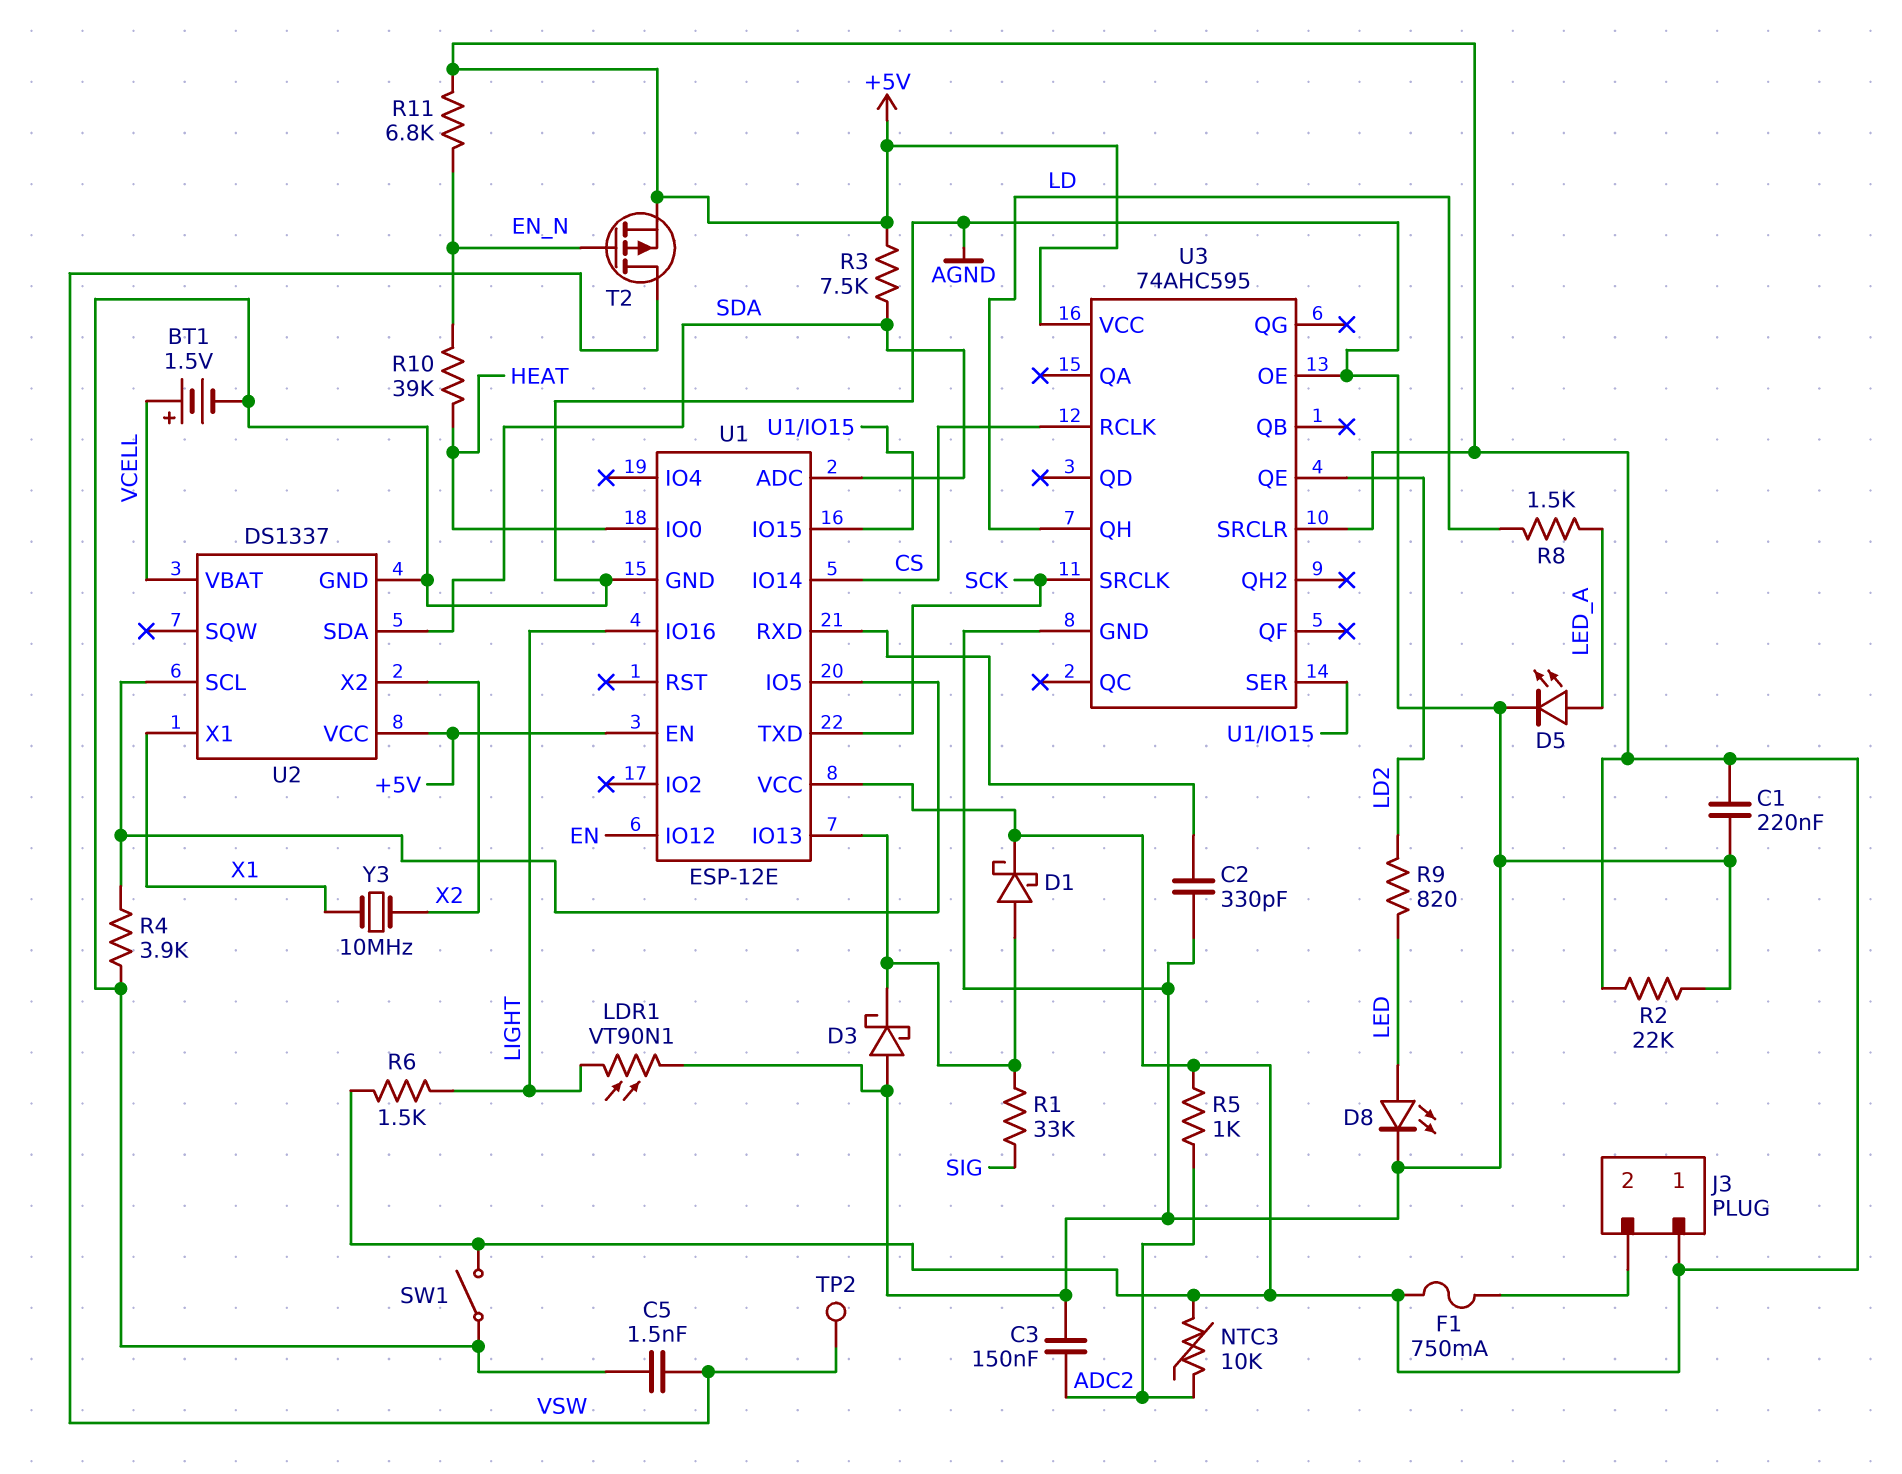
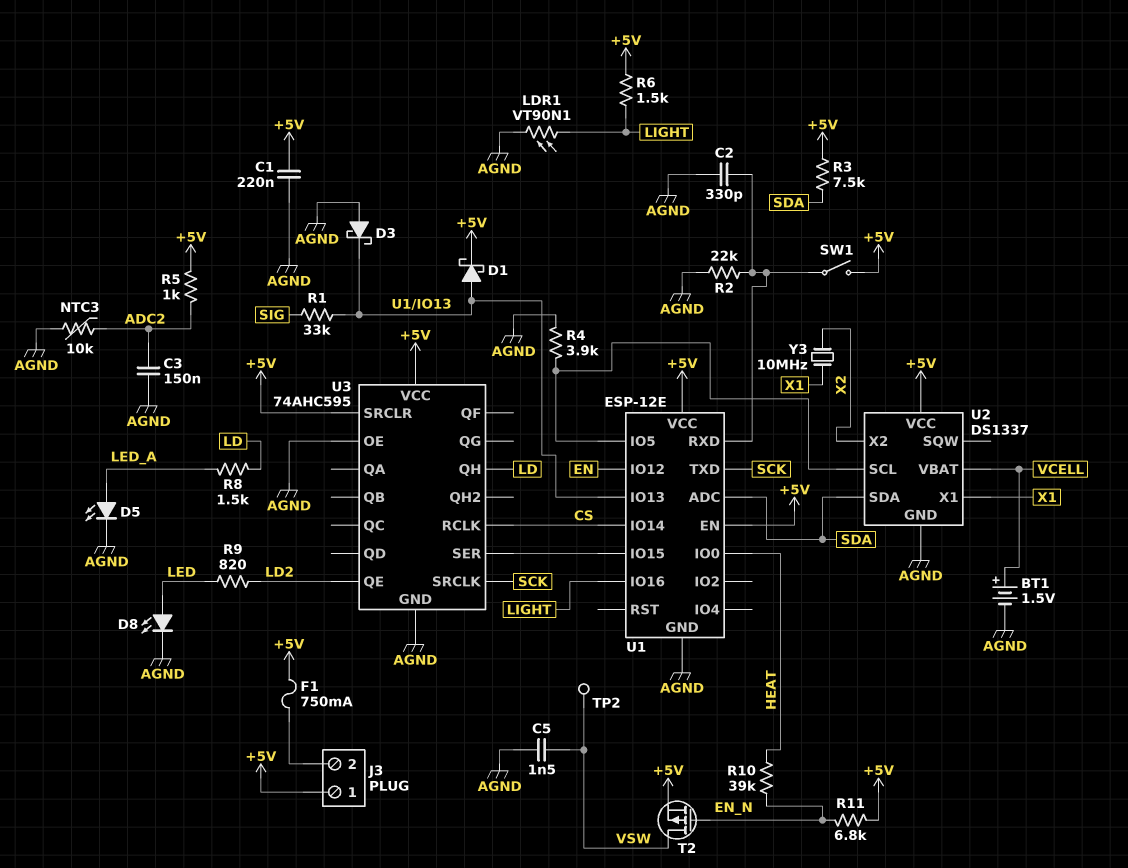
NTC3: 10k (+5V, ADC2) -> 10k (ADC2, AGND)
R2: 22k (+5V, AGND) -> 22k (AGND, U1/RXD)
SW1: switch (+5V, AGND) -> switch (+5V, U1/RXD)

